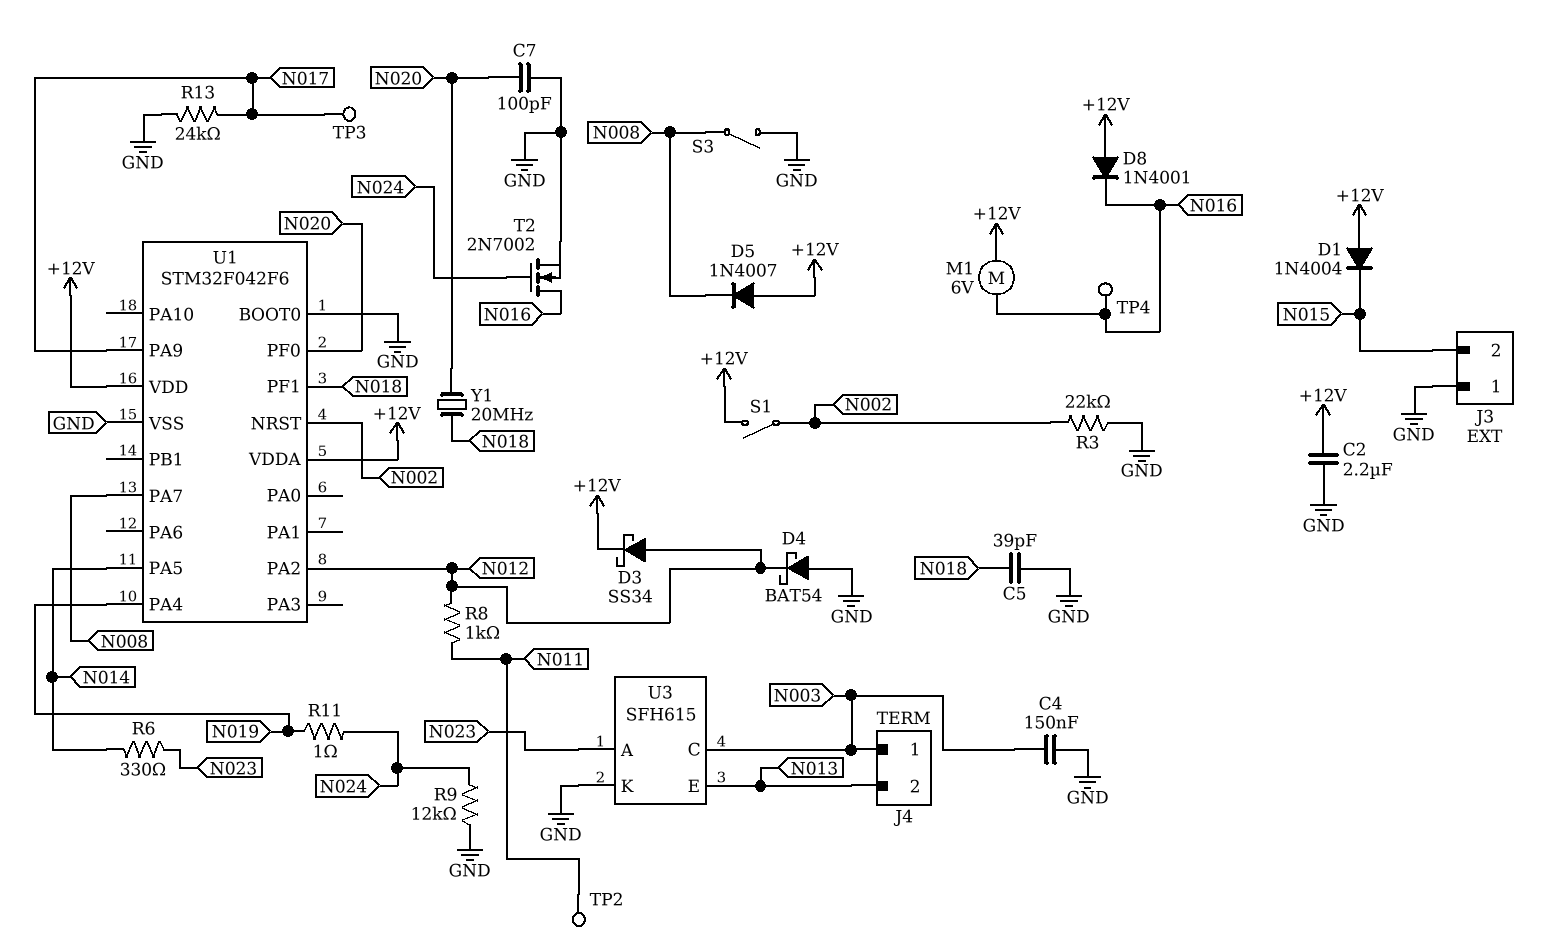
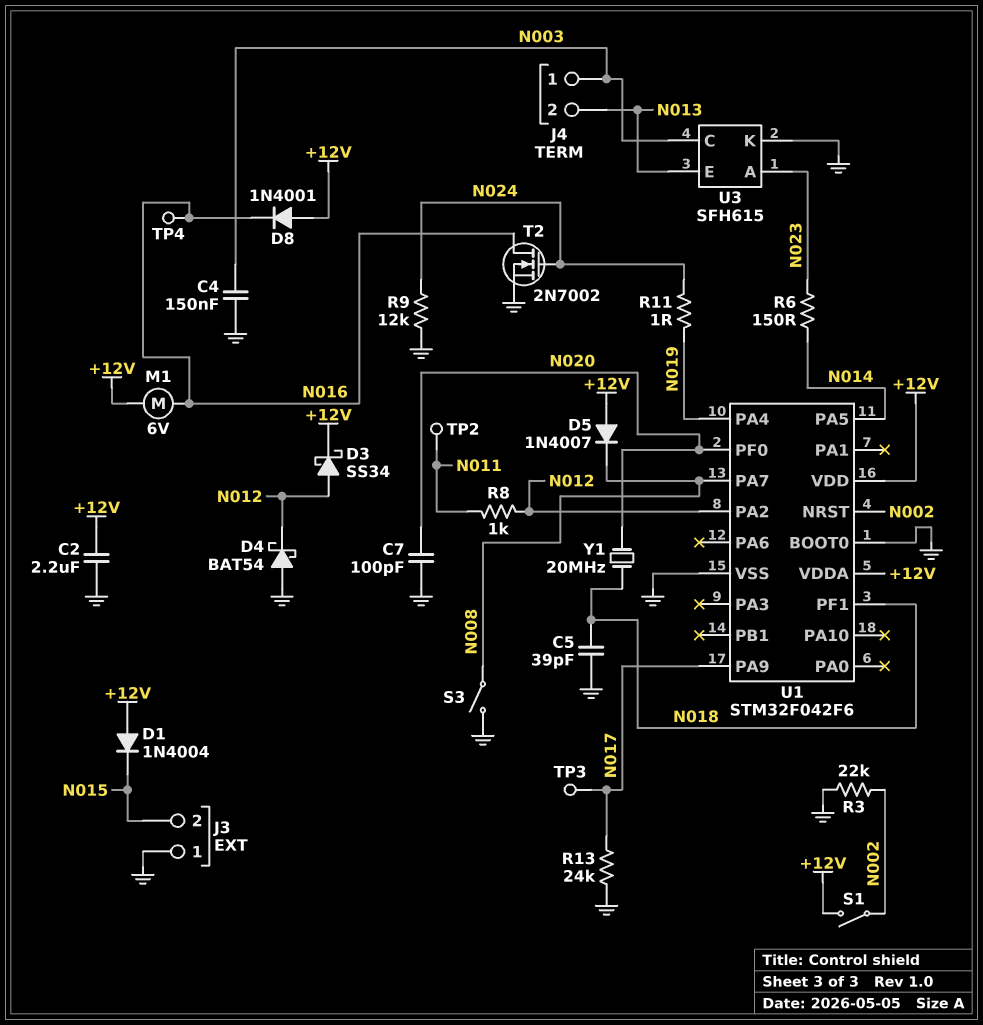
R6: 330 (N014, N023) -> 150 (N014, N023)

